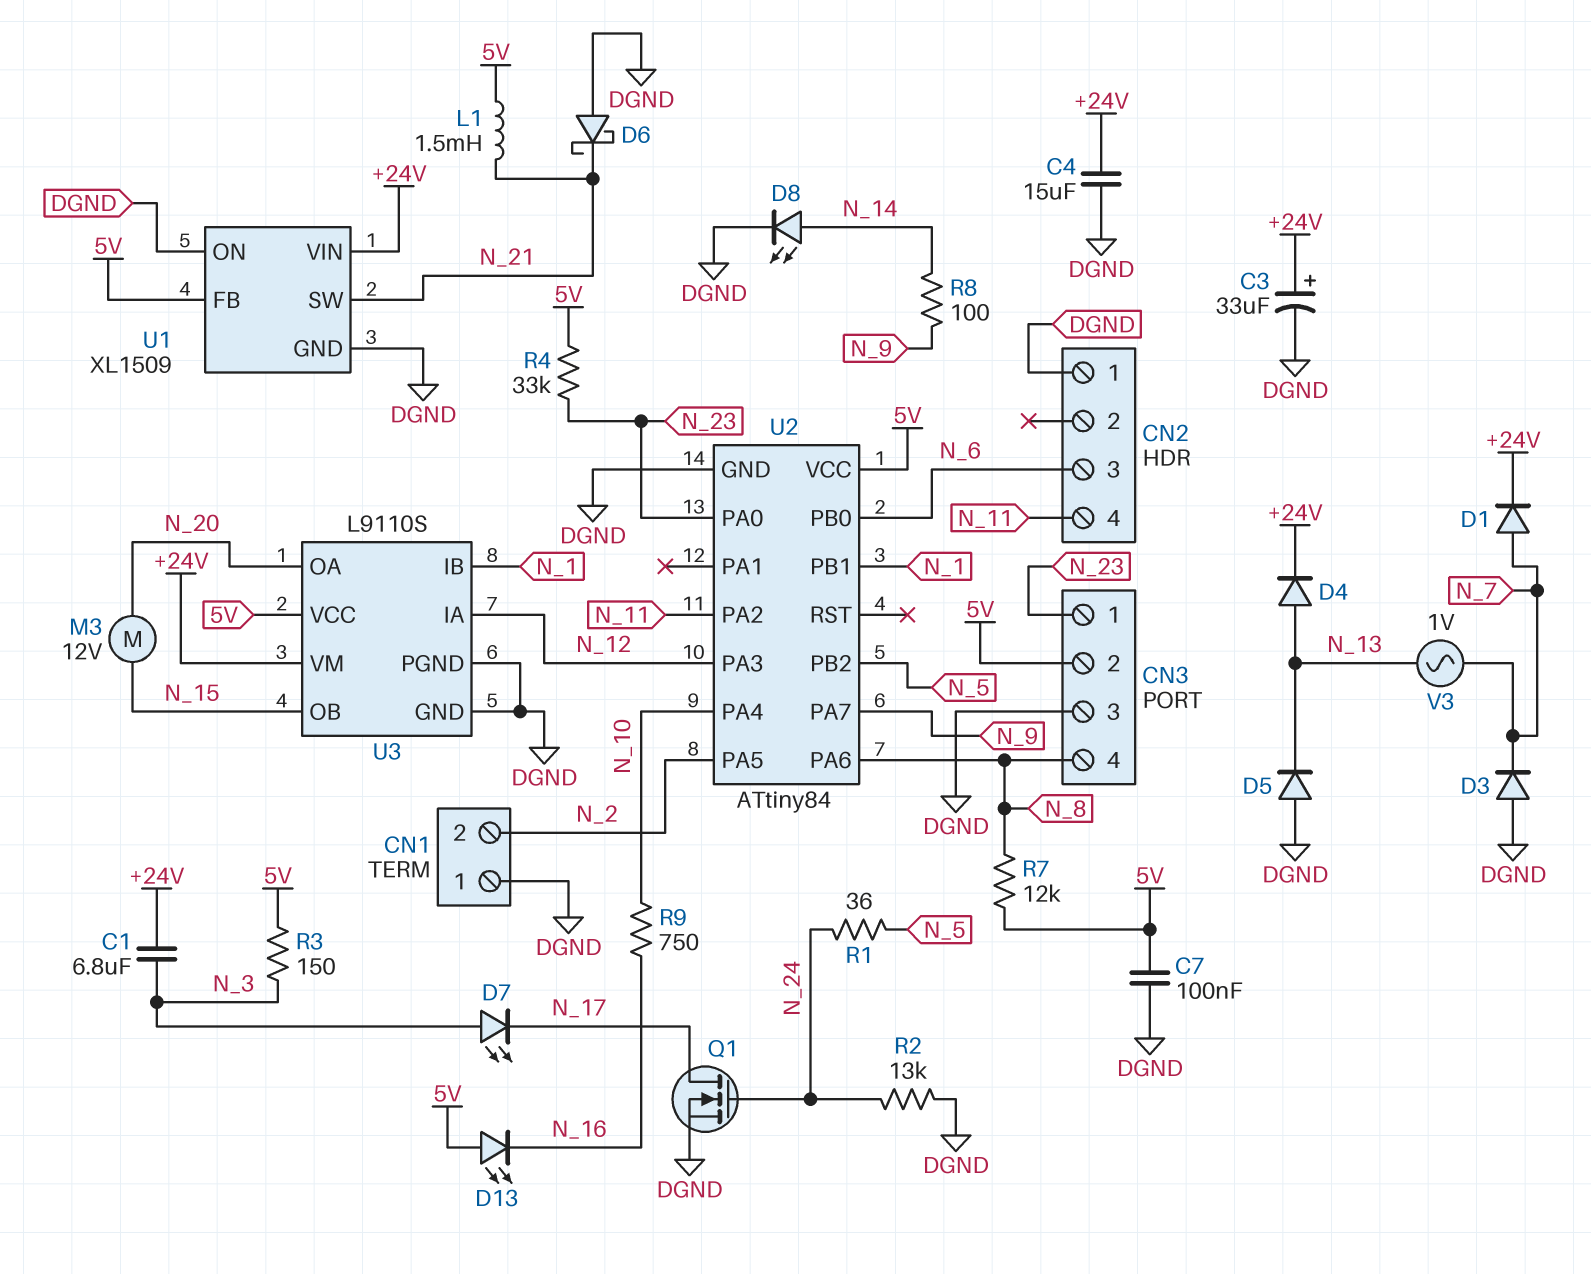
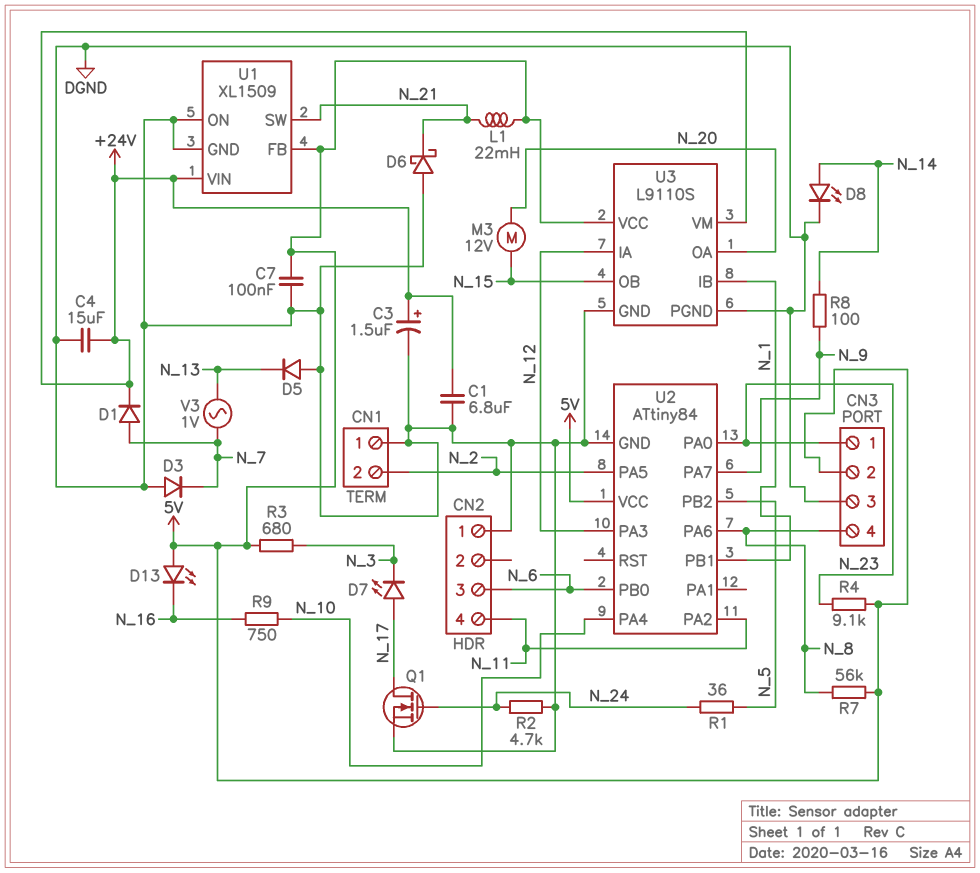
C1: 6.8uF (+24V, N_3) -> 6.8uF (+24V, DGND)
C3: 33uF (plus +24V, minus DGND) -> 1.5uF (plus +24V, minus DGND)
D4: diode (A N_13, K +24V) -> none
D7: LED (A N_3, K N_17) -> LED (A N_17, K N_3)
L1: 1.5mH (5V, N_21) -> 22mH (5V, N_21)
R2: 13k (DGND, N_24) -> 4.7k (DGND, N_24)
R3: 150 (5V, N_3) -> 680 (5V, N_3)
R4: 33k (5V, N_23) -> 9.1k (5V, N_23)
R7: 12k (5V, N_8) -> 56k (5V, N_8)

